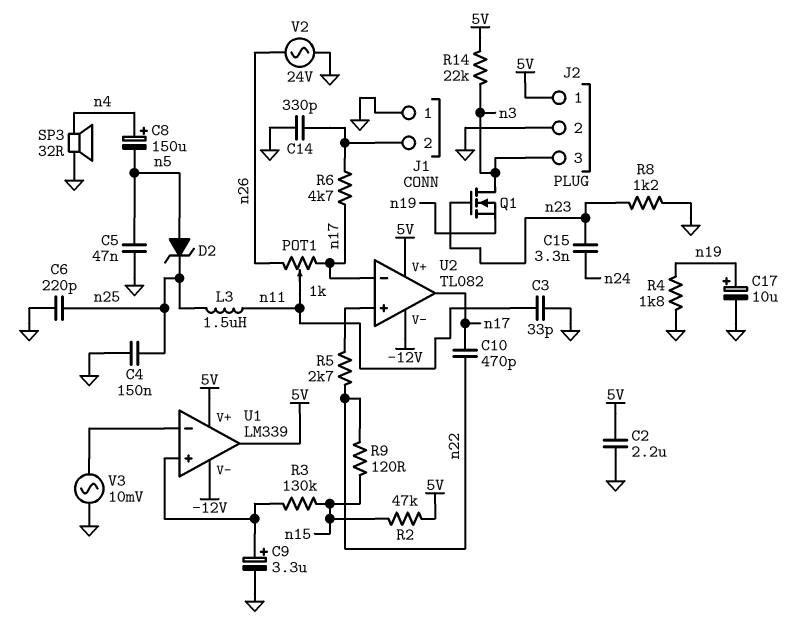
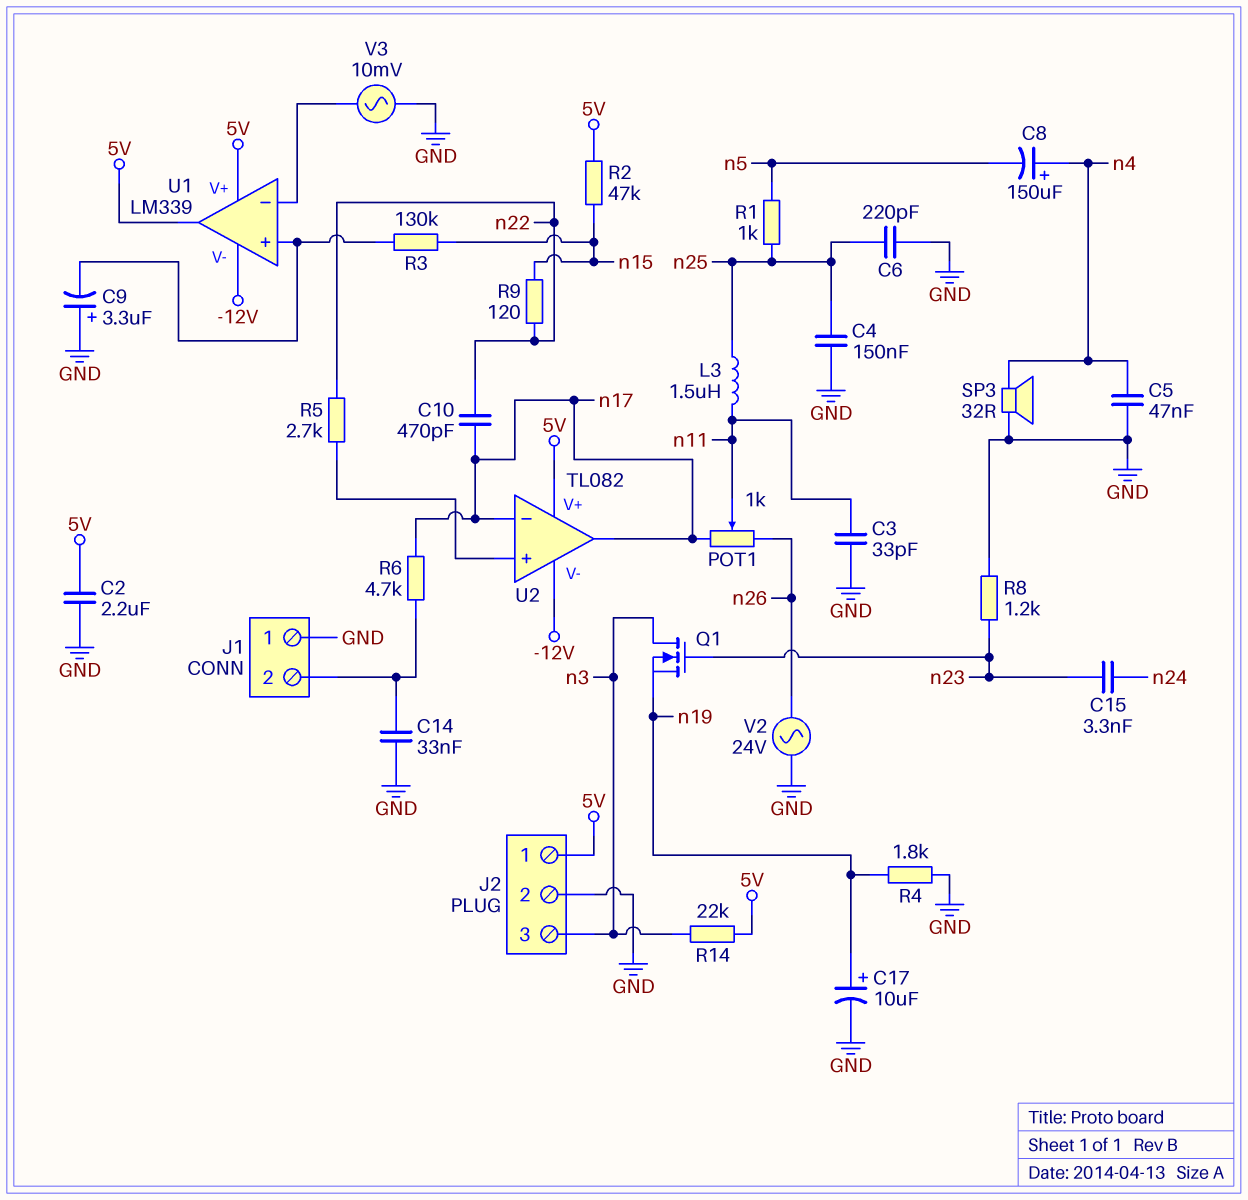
C5: 47nF (GND, n5) -> 47nF (GND, n4)
C9: 3.3uF (plus U1/in+, minus GND) -> 3.3uF (plus GND, minus U1/in+)
C14: 330pF (GND, J1/2) -> 33nF (GND, J1/2)
D2: zener (A n5, K n25) -> none
R1: none -> 1k (n5, n25)

